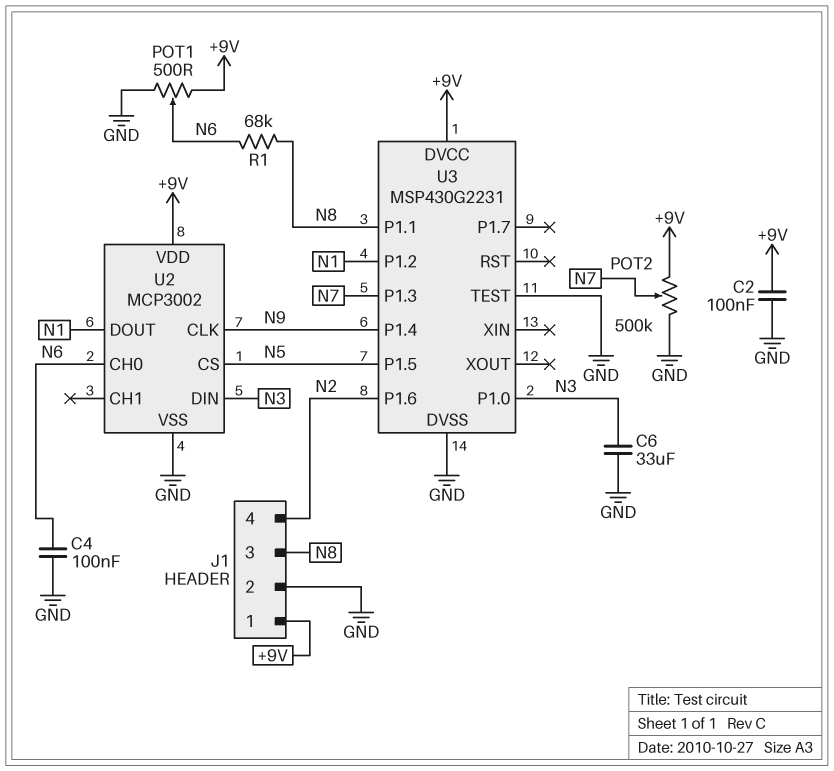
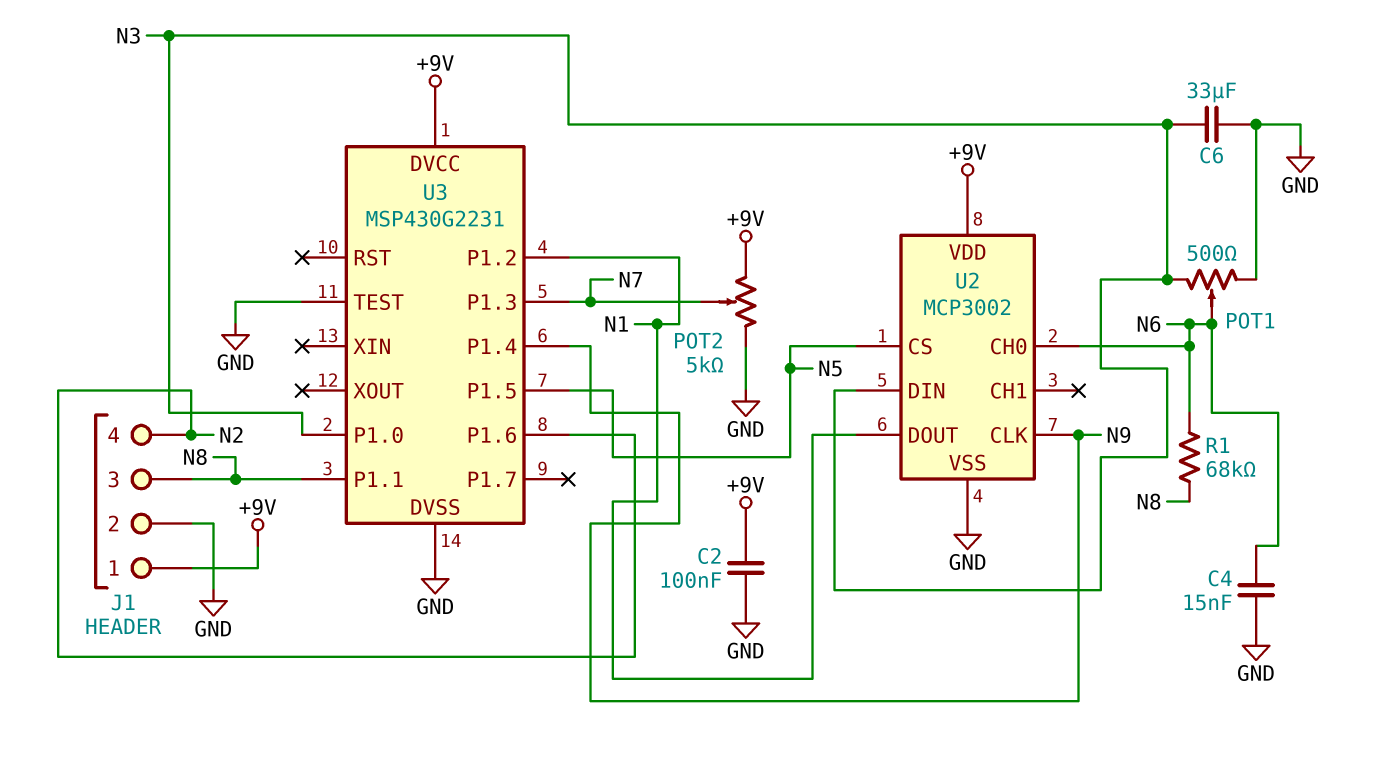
C4: 100nF (GND, N6) -> 15nF (GND, N6)
POT1: 500 (+9V, GND, wiper N6) -> 500 (GND, N3, wiper N6)
POT2: 500k (+9V, GND, wiper N7) -> 5k (+9V, GND, wiper N7)

